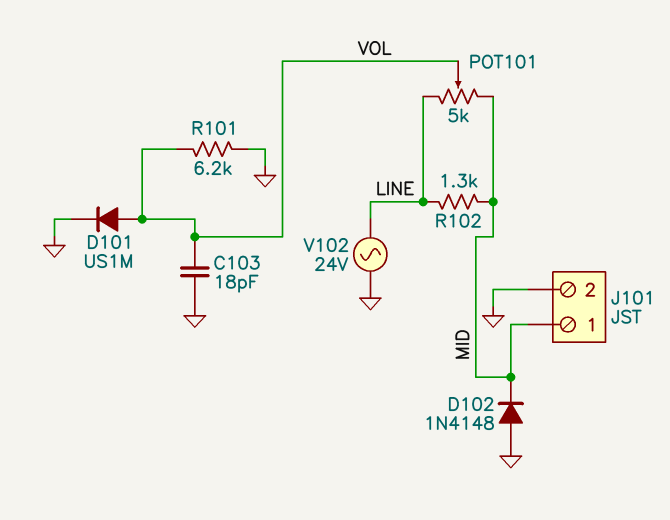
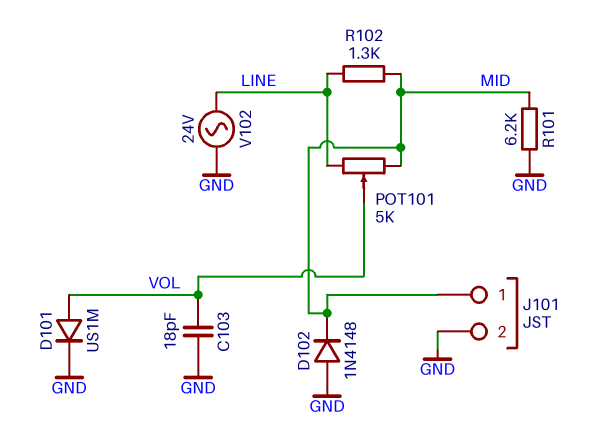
R101: 6.2k (GND, VOL) -> 6.2k (GND, MID)

